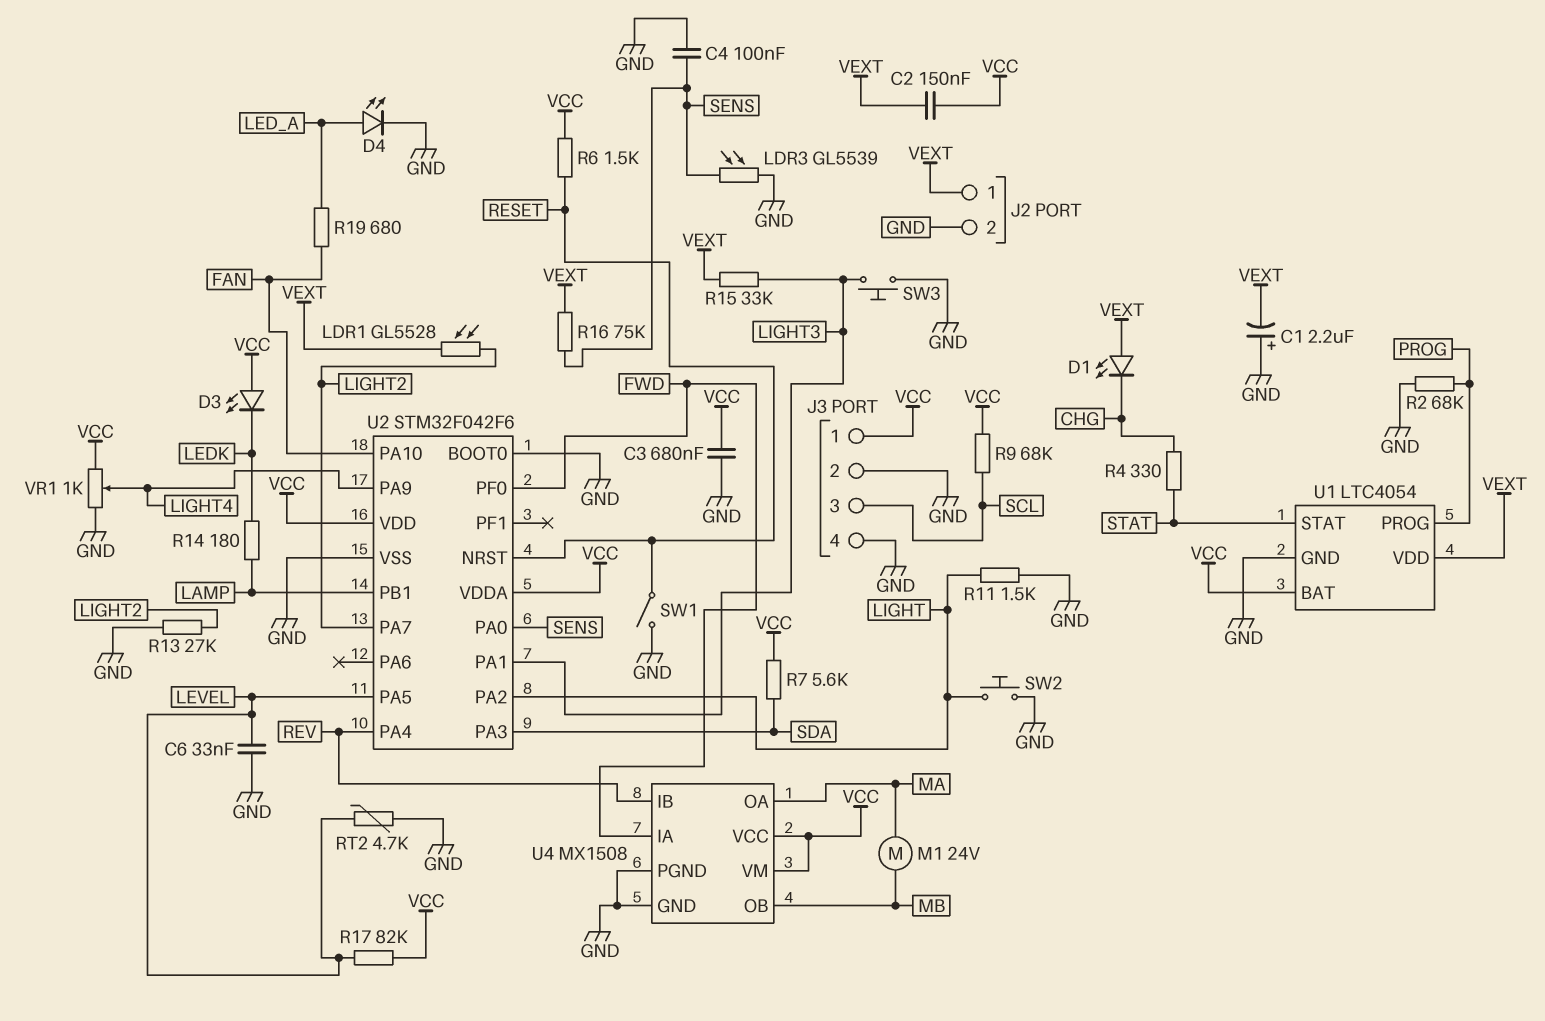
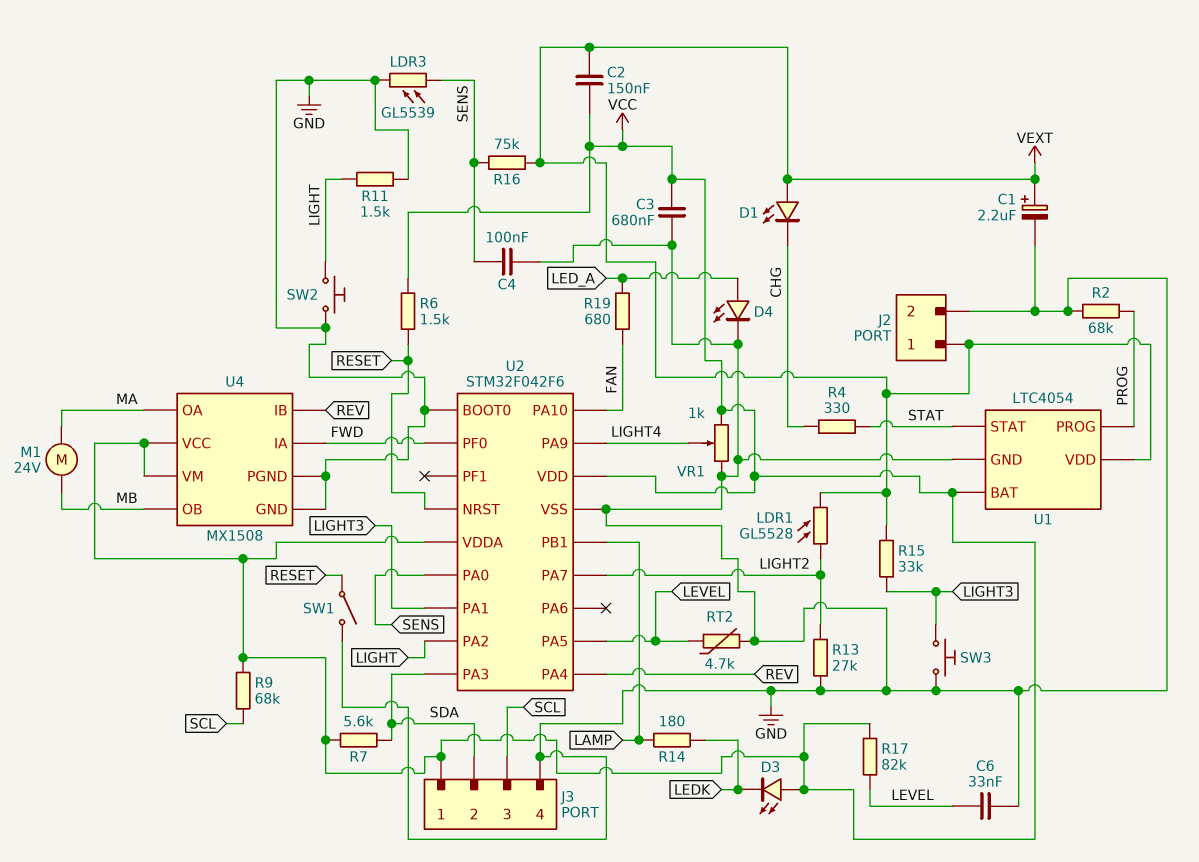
C1: 2.2uF (plus GND, minus VEXT) -> 2.2uF (plus VEXT, minus GND)
J3 pin 2: GND -> SDA

